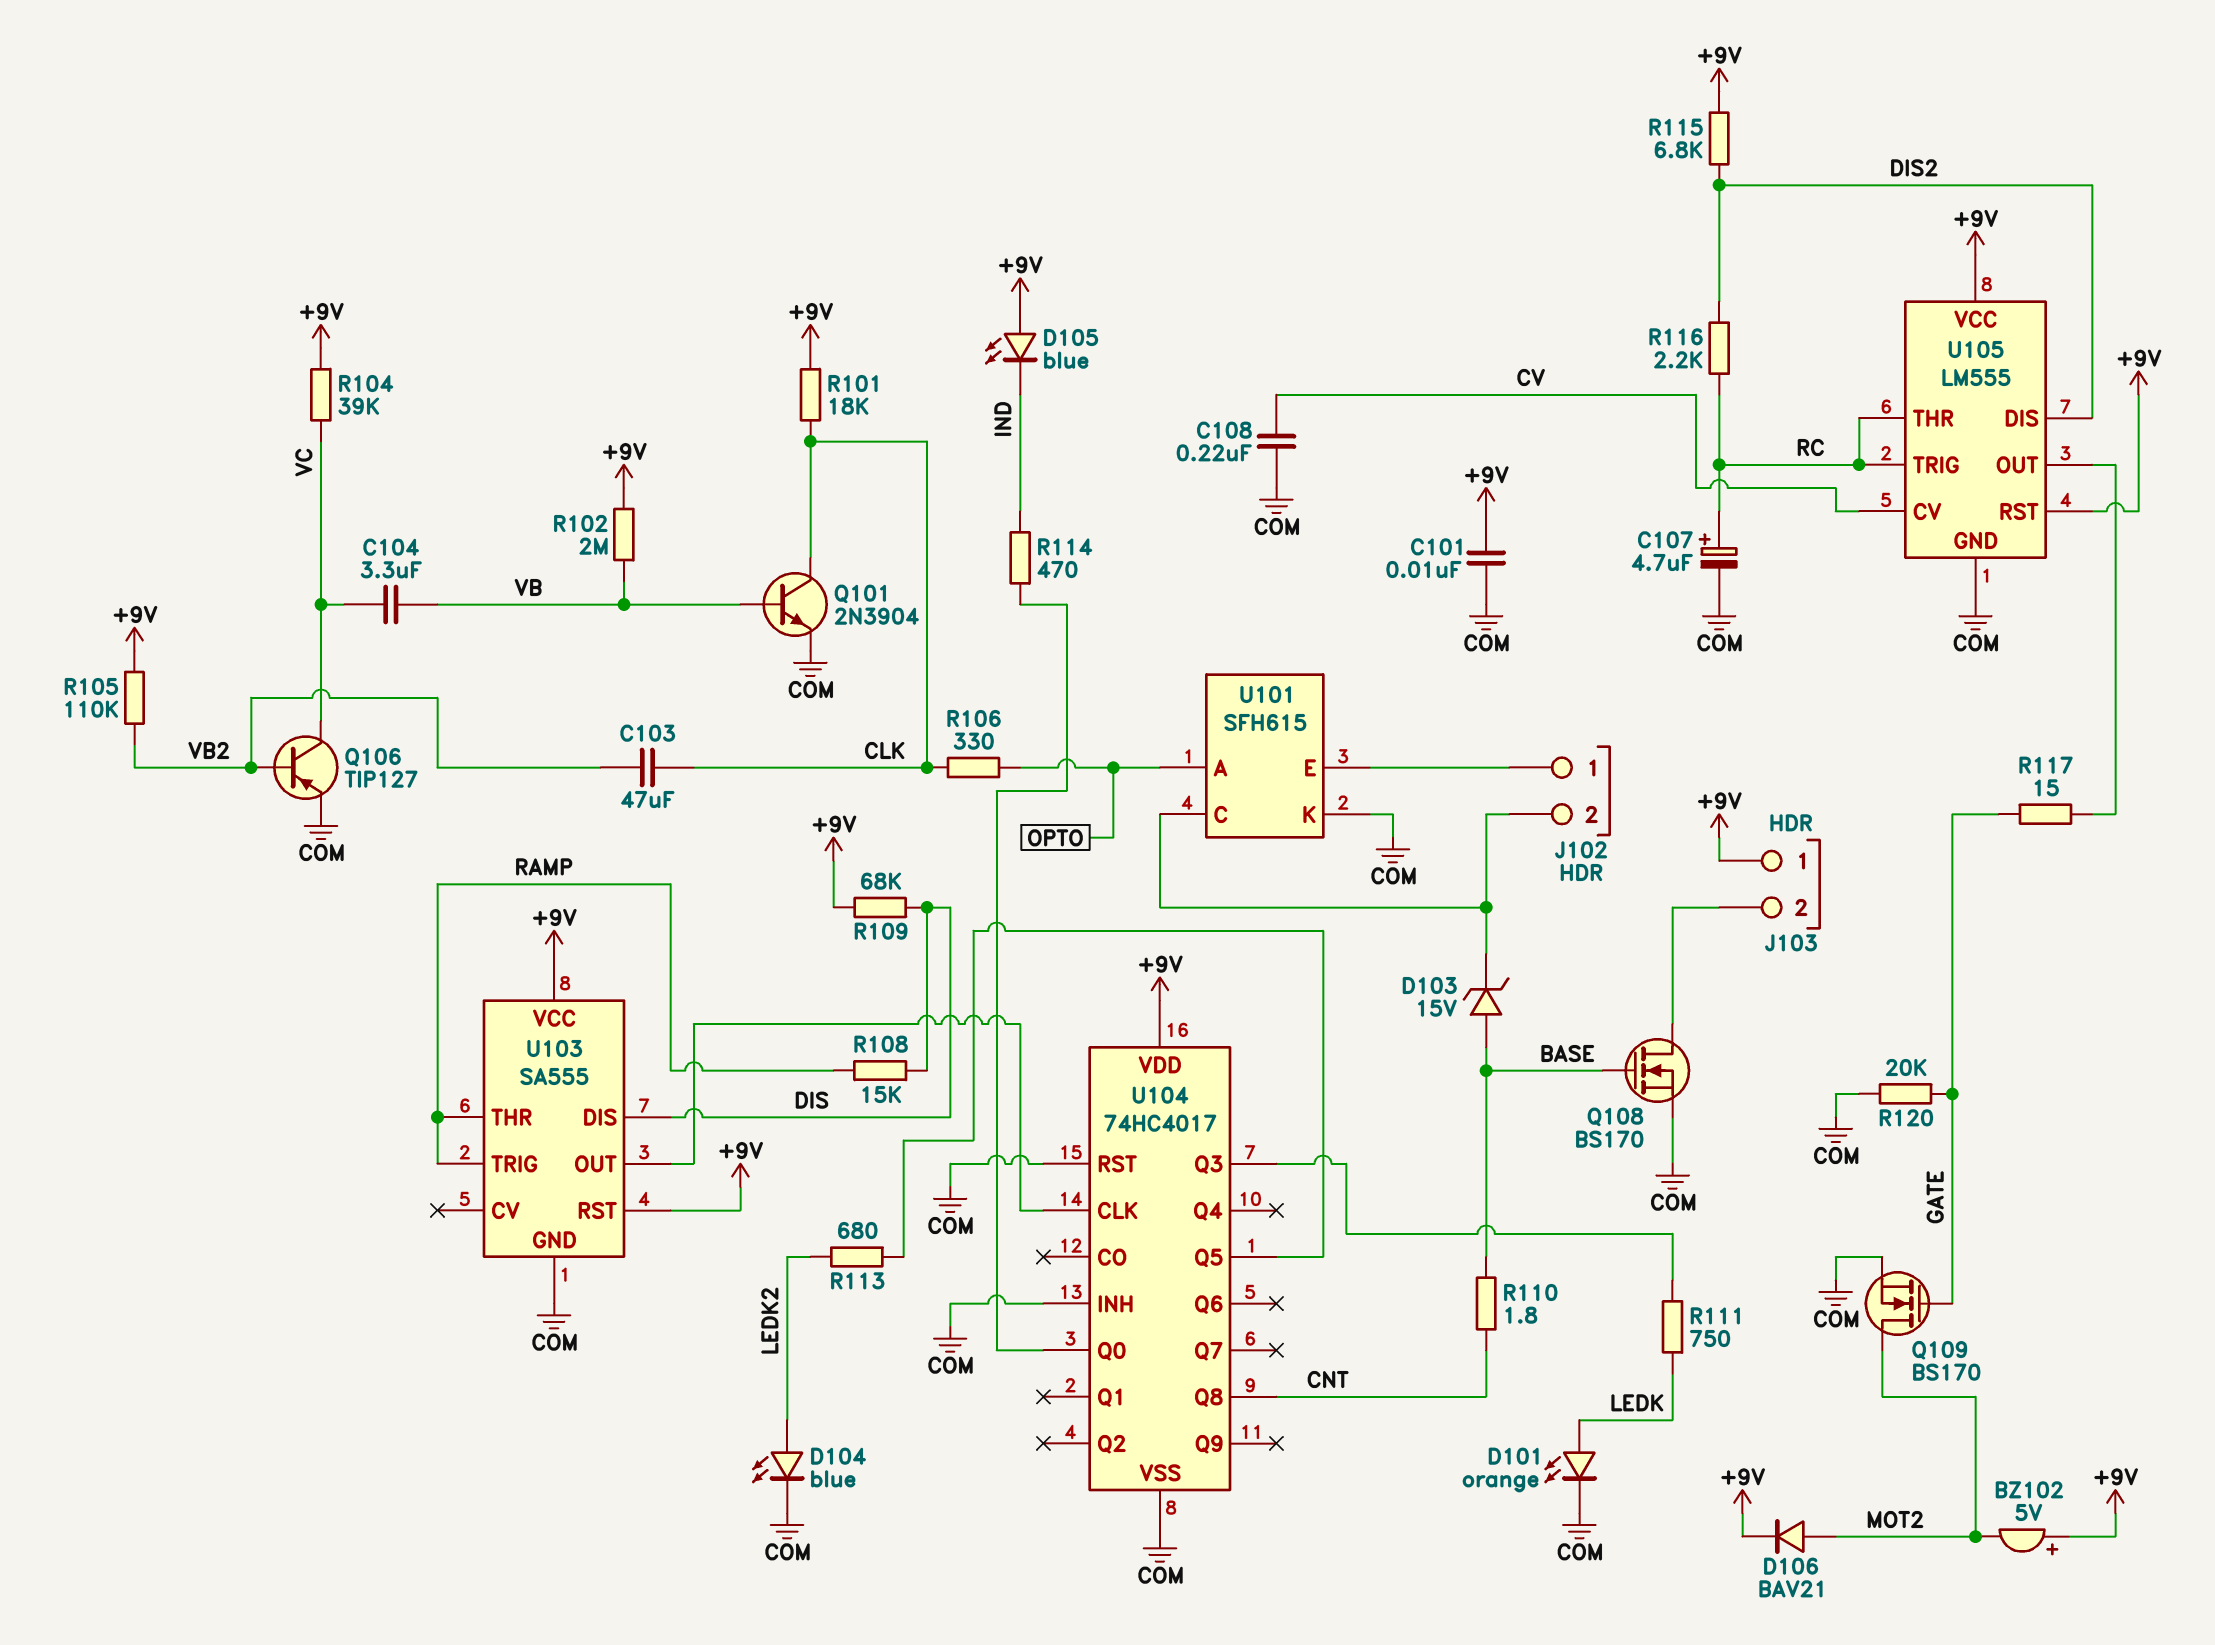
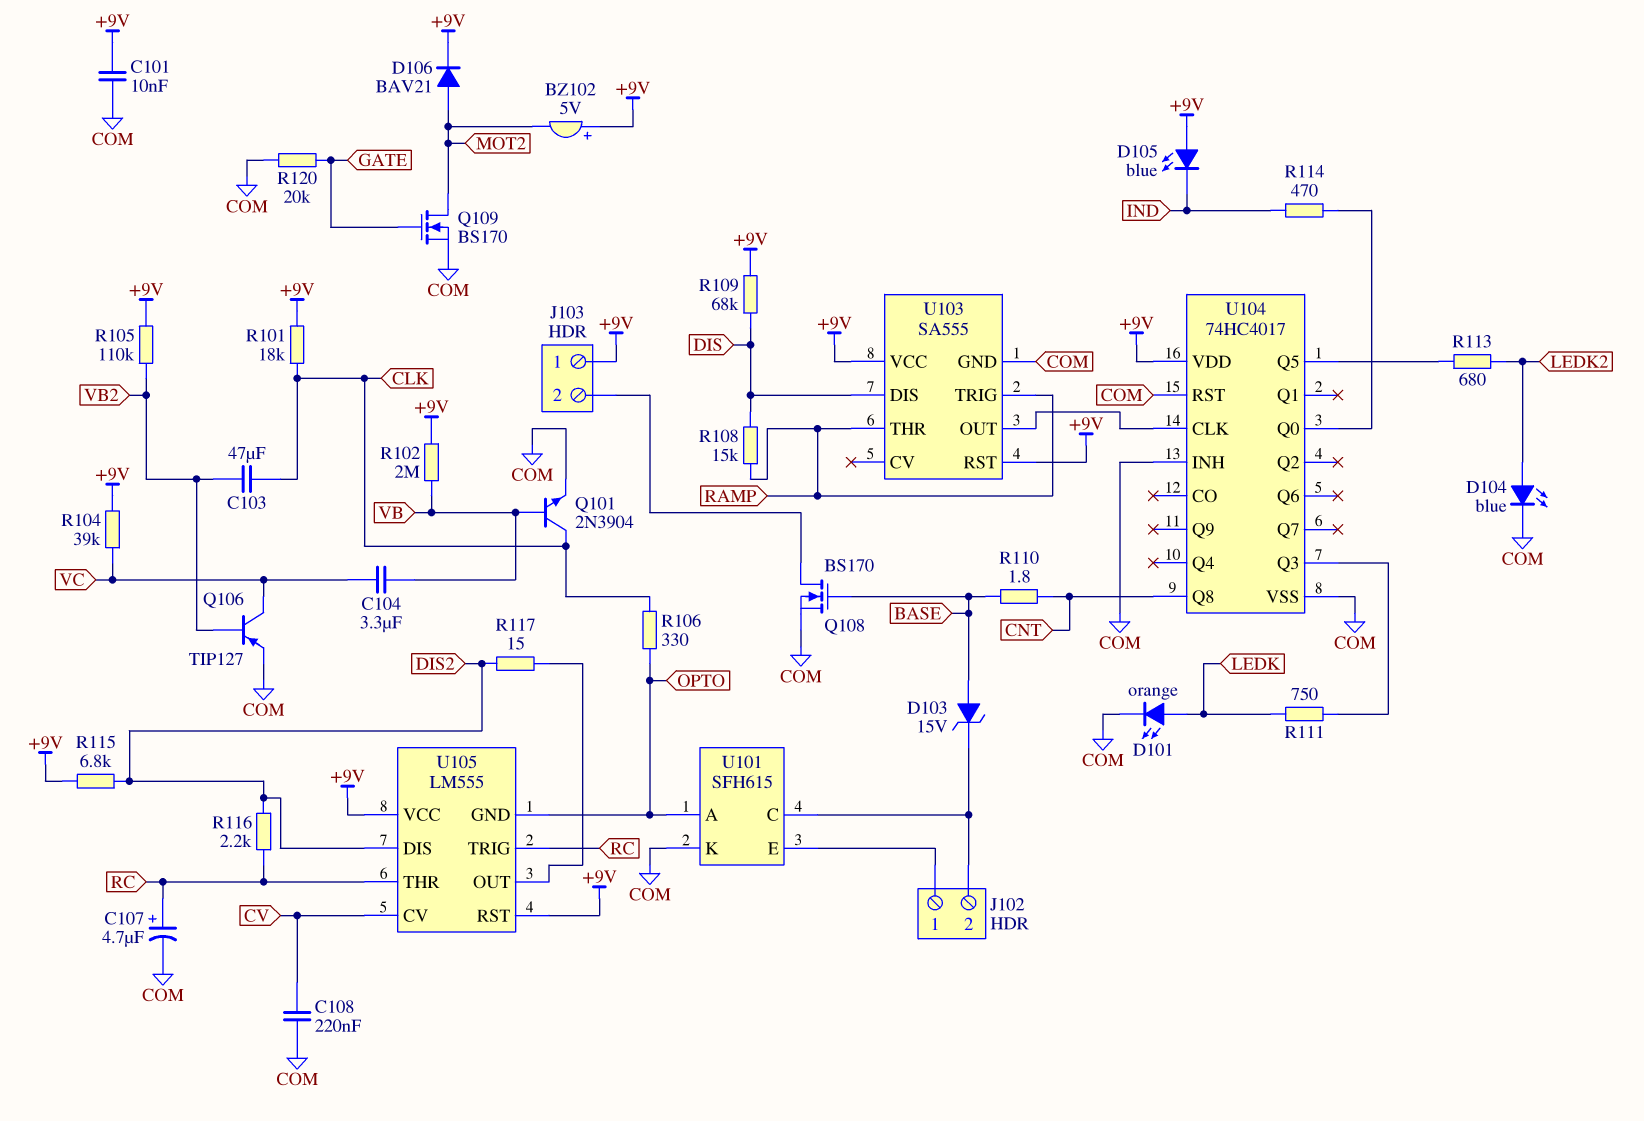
R117: 15 (GATE, U105/OUT) -> 15 (DIS2, U105/OUT)
U105 pin GND: COM -> OPTO

